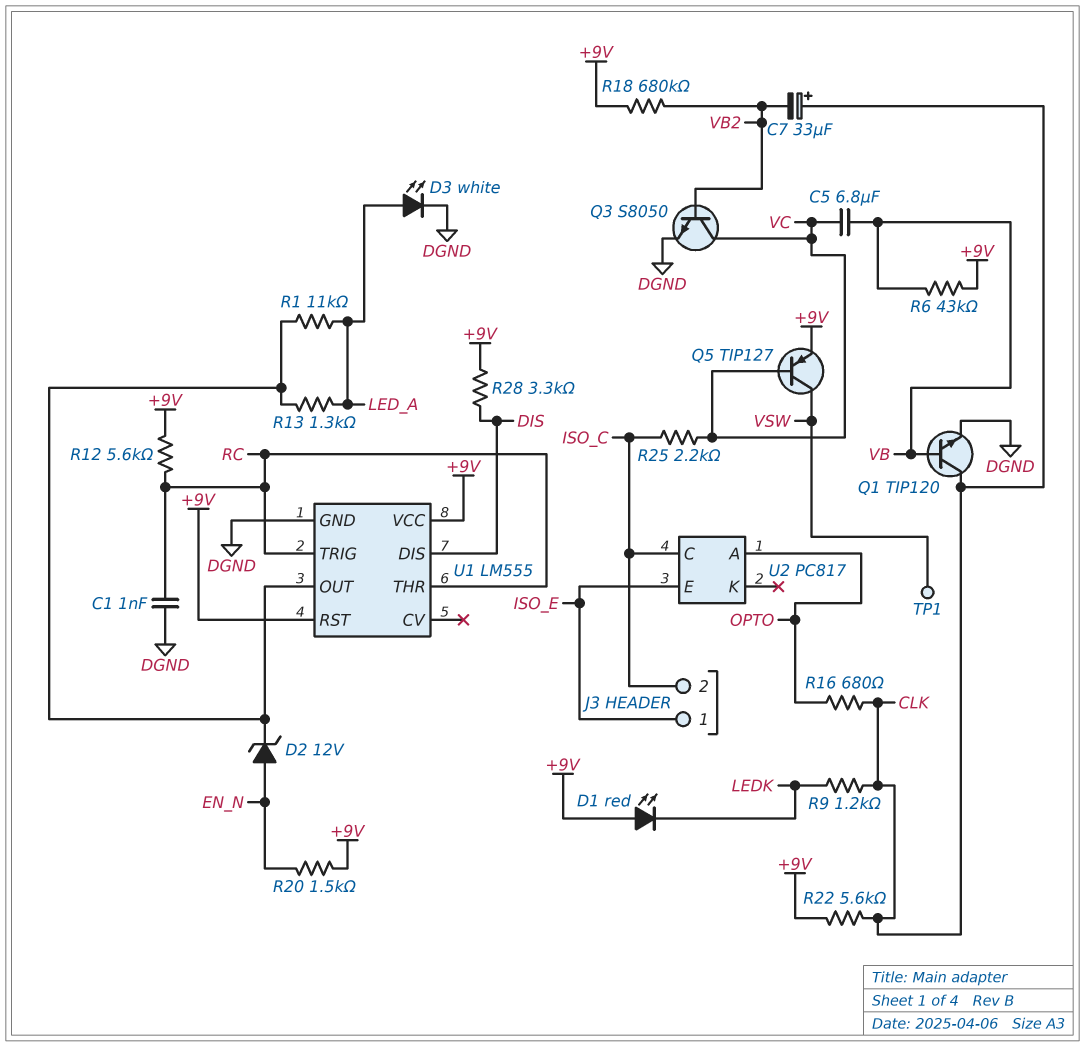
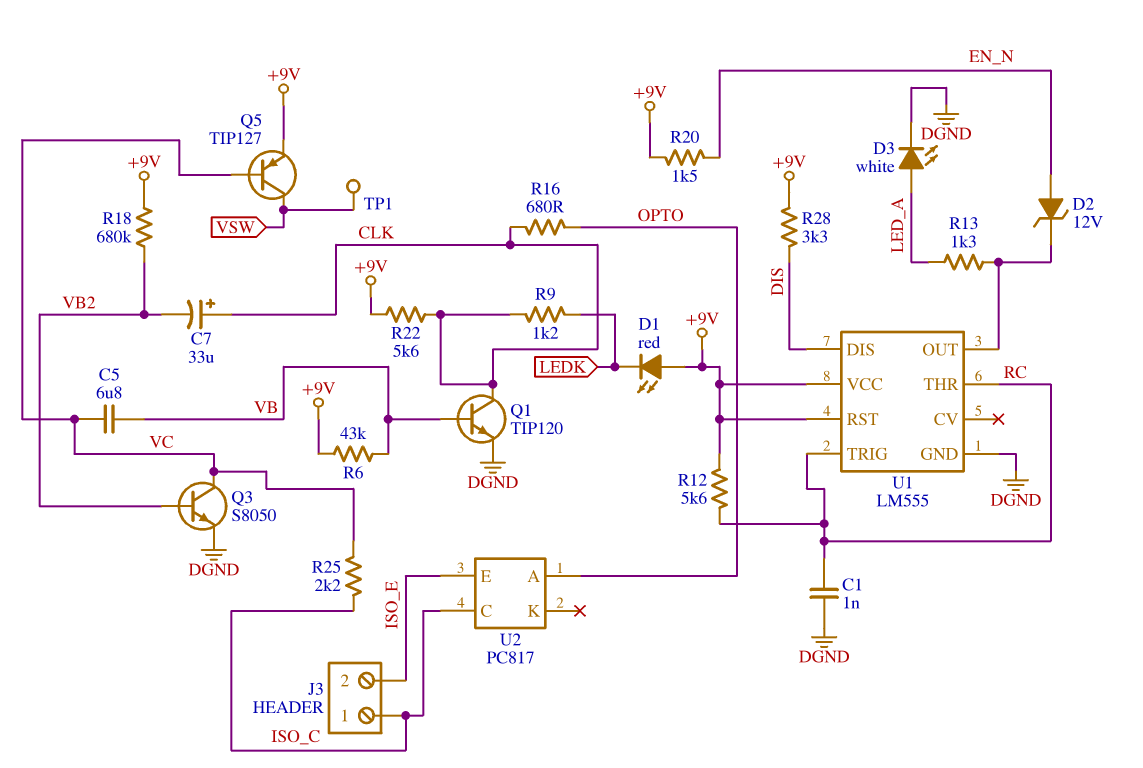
J3 pin 1: ISO_E -> ISO_C
J3 pin 2: ISO_C -> ISO_E
R1: 11k (LED_A, U1/OUT) -> none

